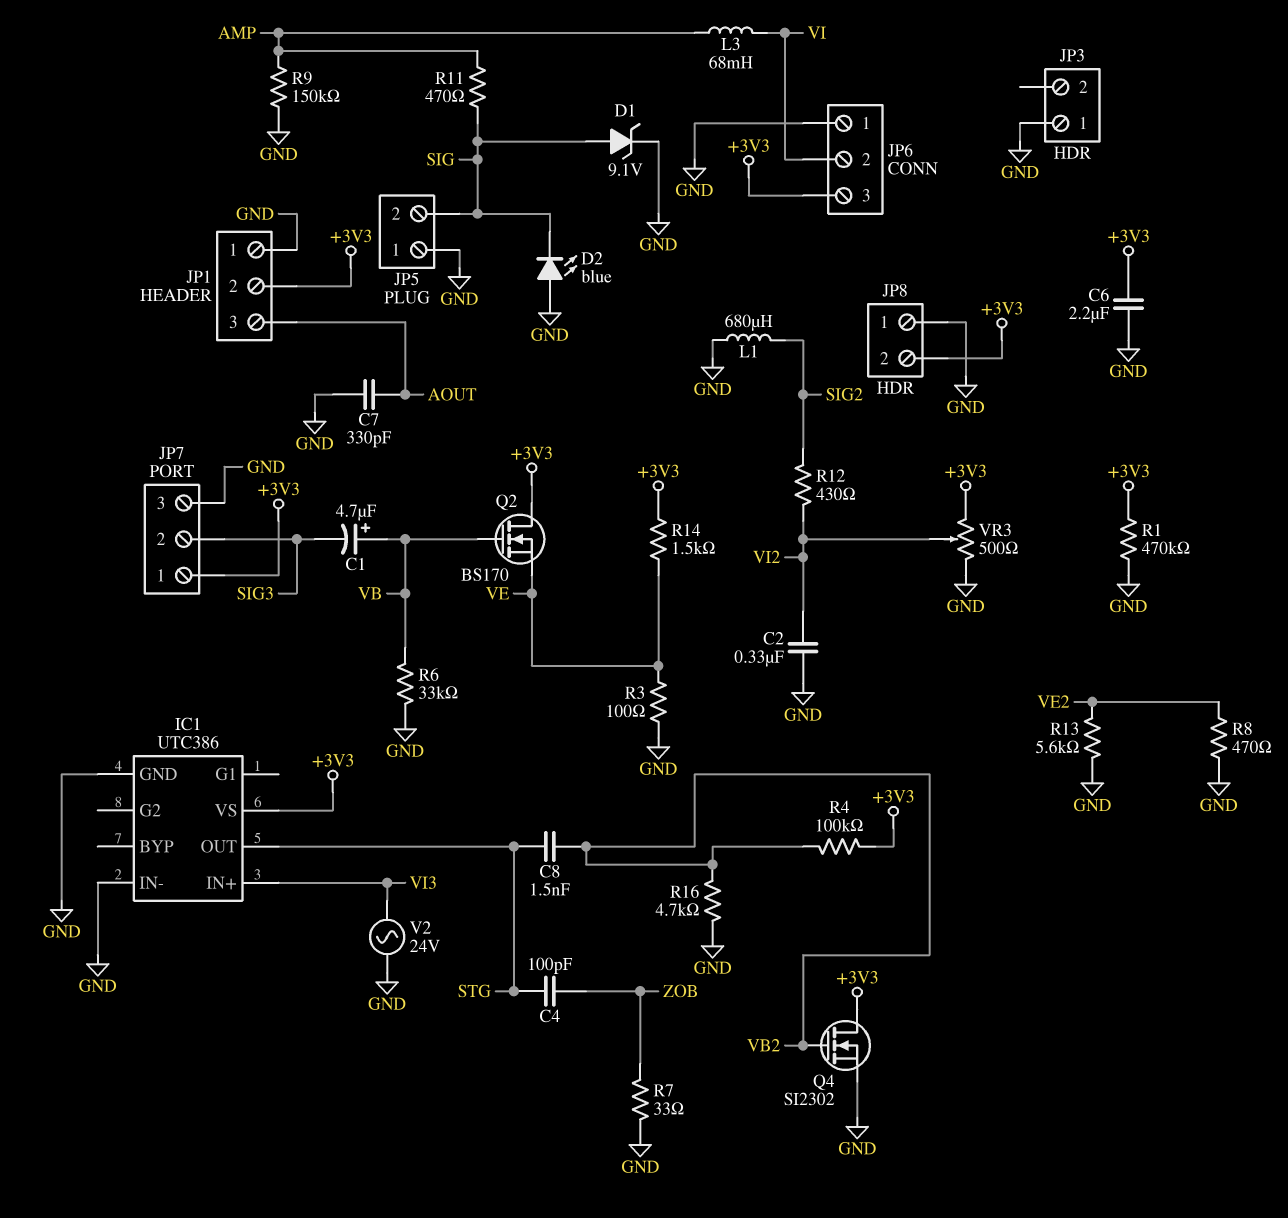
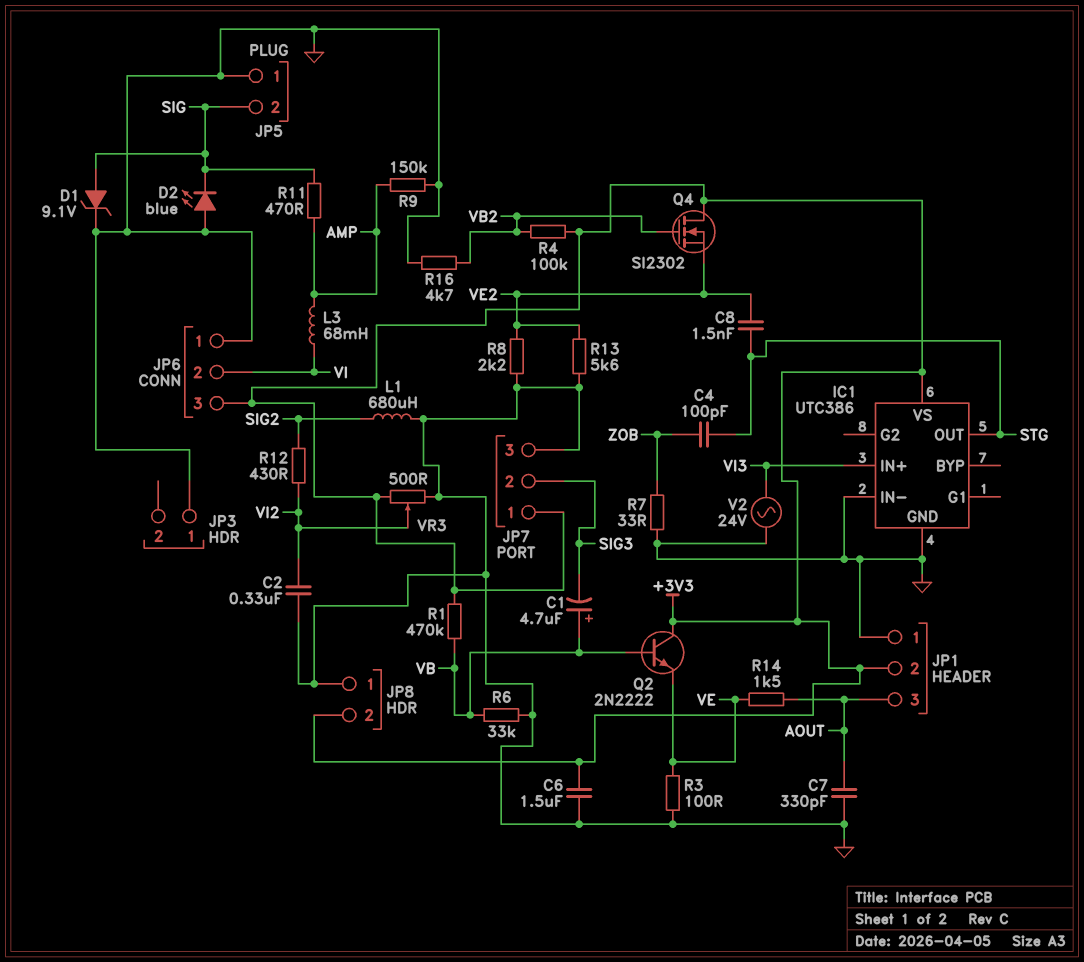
C6: 2.2uF (+3V3, GND) -> 1.5uF (+3V3, GND)
C8: 1.5nF (STG, VB2) -> 1.5nF (STG, VE2)
Q2: NMOS BS170 (G VB, D +3V3, S VE) -> NPN 2N2222 (B VB, C +3V3, E VE)
Q4: NMOS SI2302 (G VB2, D +3V3, S GND) -> NMOS SI2302 (G VB2, D +3V3, S VE2)
R1: 470k (+3V3, GND) -> 470k (+3V3, VB)
R8: 470 (GND, VE2) -> 2.2k (GND, VE2)
R14: 1.5k (+3V3, VE) -> 1.5k (AOUT, VE)

